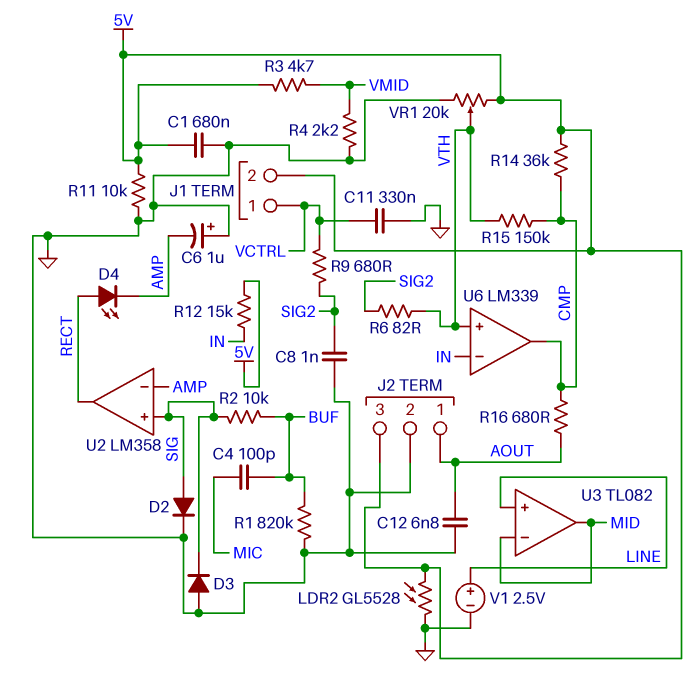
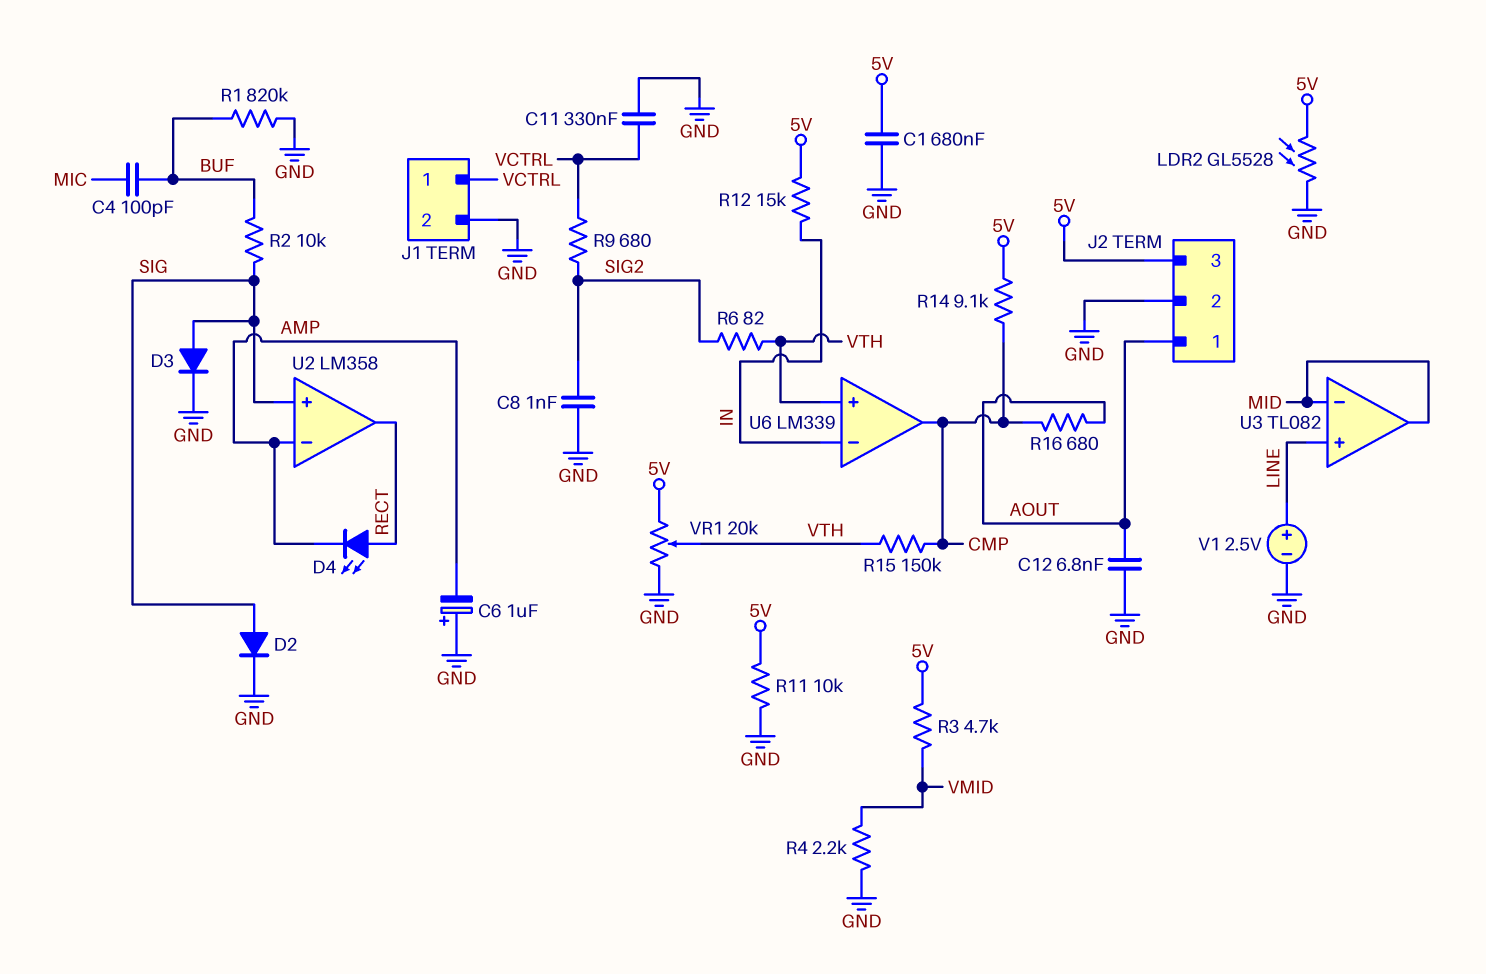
D3: diode (A GND, K SIG) -> diode (A SIG, K GND)
J1 pin 2: 5V -> GND
R14: 36k (5V, CMP) -> 9.1k (5V, CMP)

